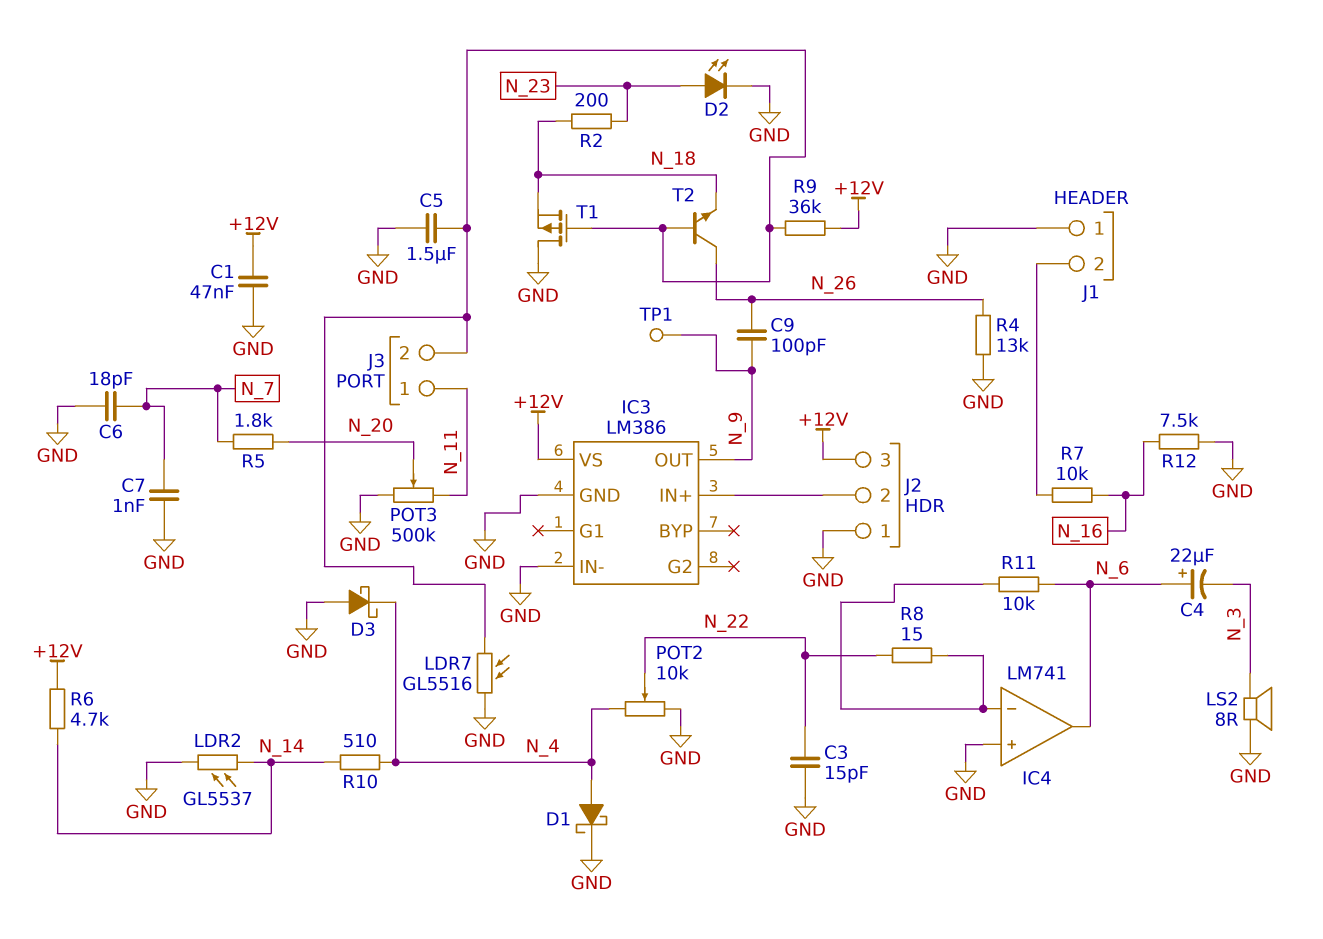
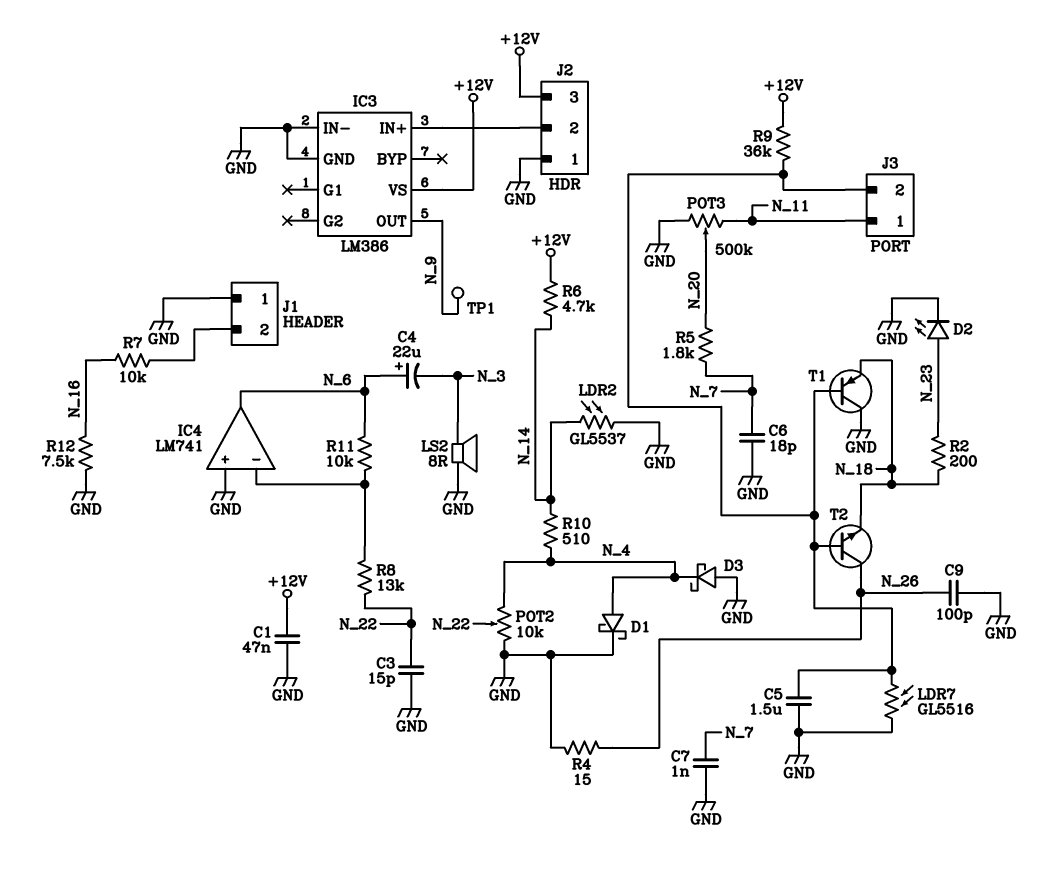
C9: 100pF (N_9, N_26) -> 100pF (GND, N_26)
R4: 13k (GND, N_26) -> 15 (GND, N_26)
R8: 15 (IC4/in-, N_22) -> 13k (IC4/in-, N_22)
T1: PMOS (G J3/2, D GND, S N_18) -> PNP (B J3/2, C GND, E N_18)

